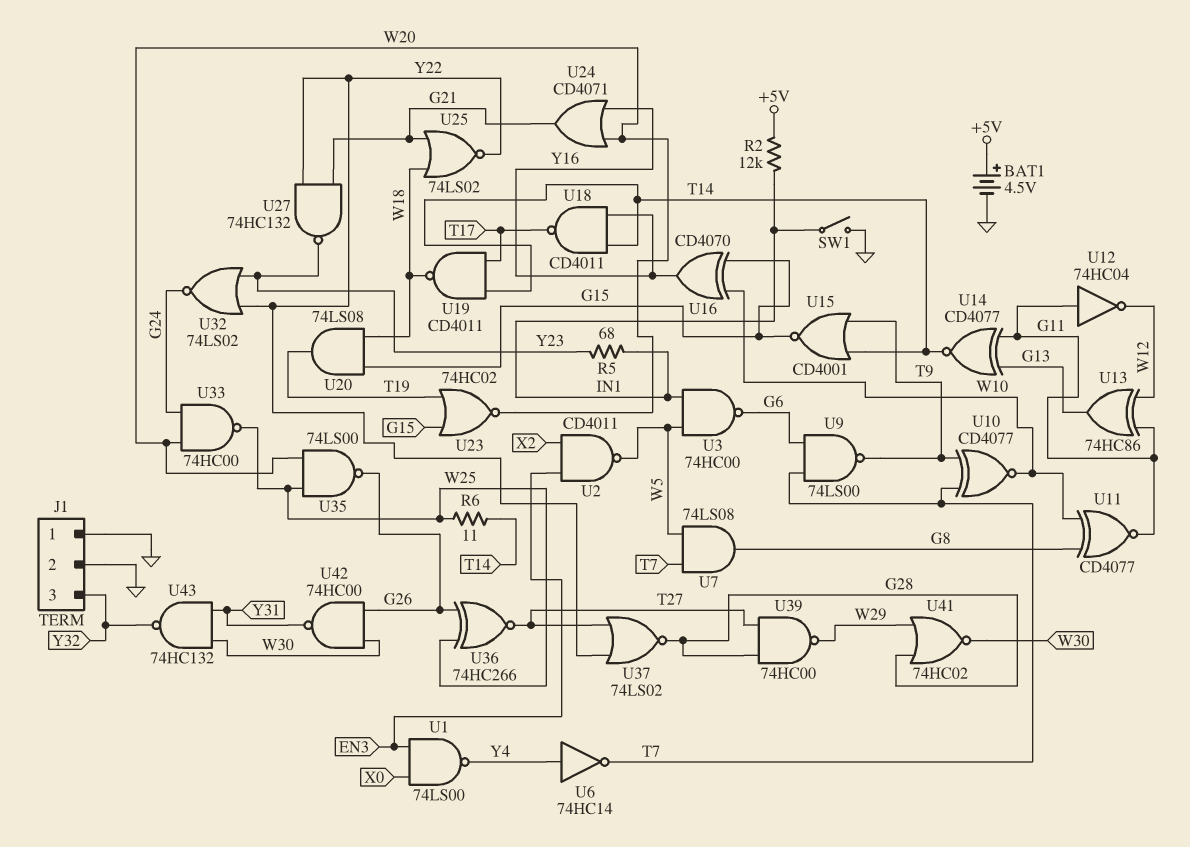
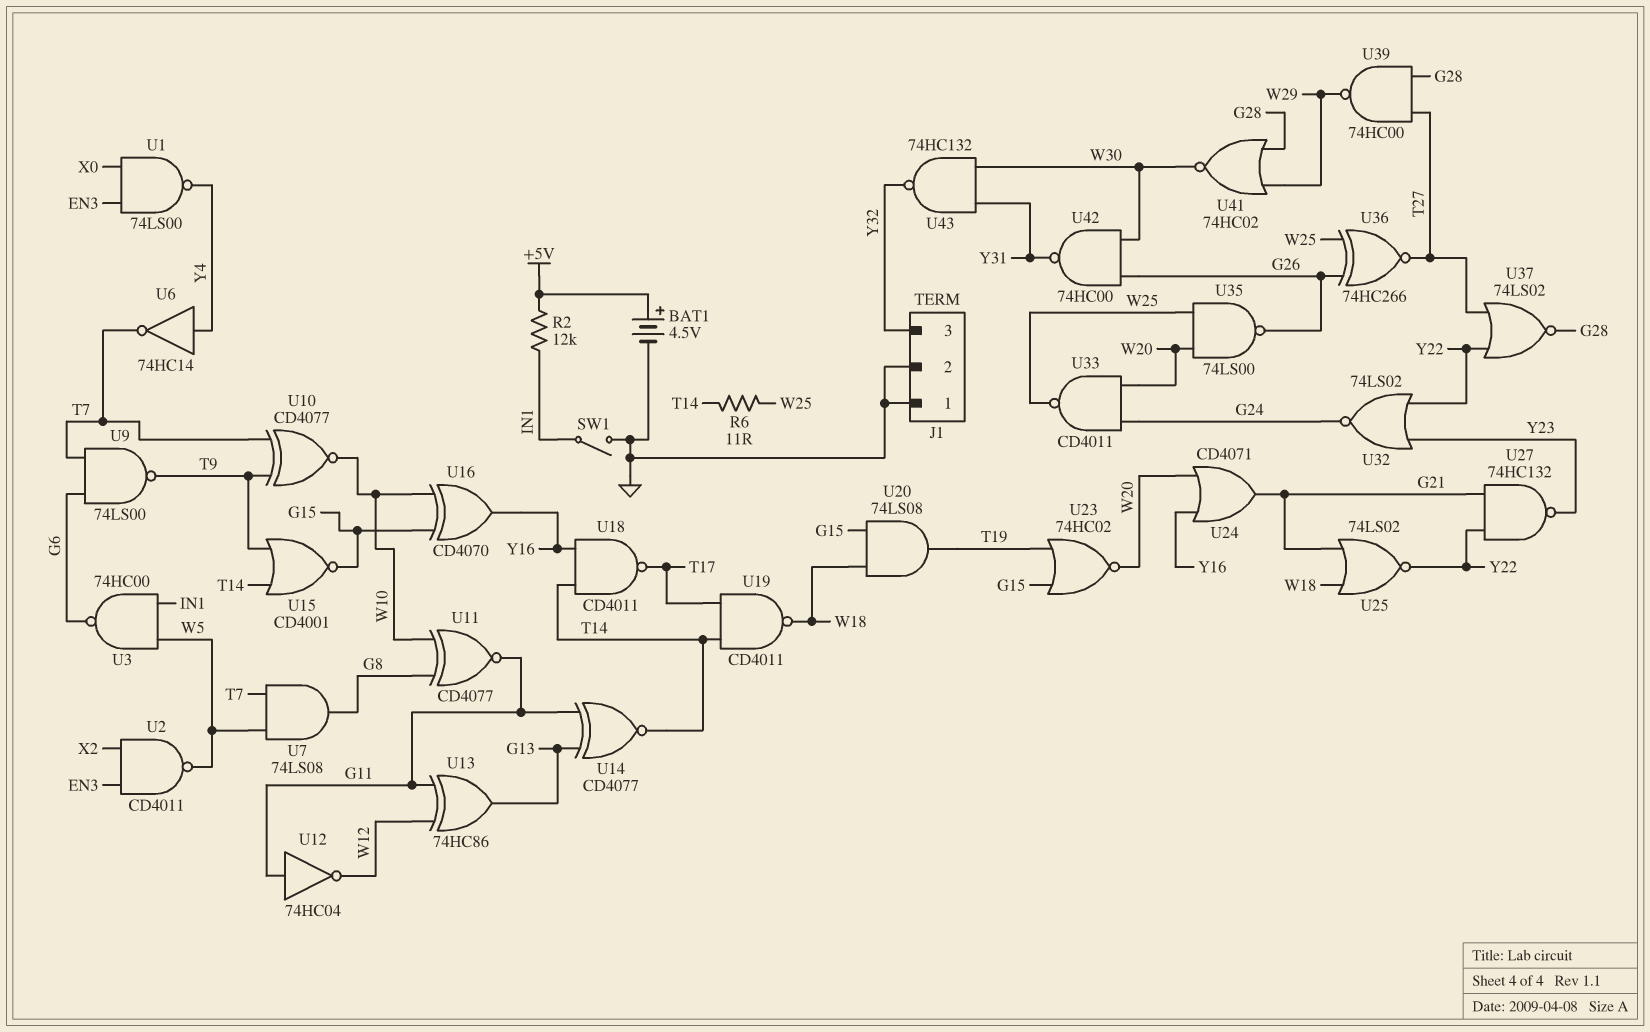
R5: 68 (IN1, Y23) -> none
U33: NAND 74HC00 (in G24, in W20, out W25) -> NAND CD4011 (in G24, in W20, out W25)

